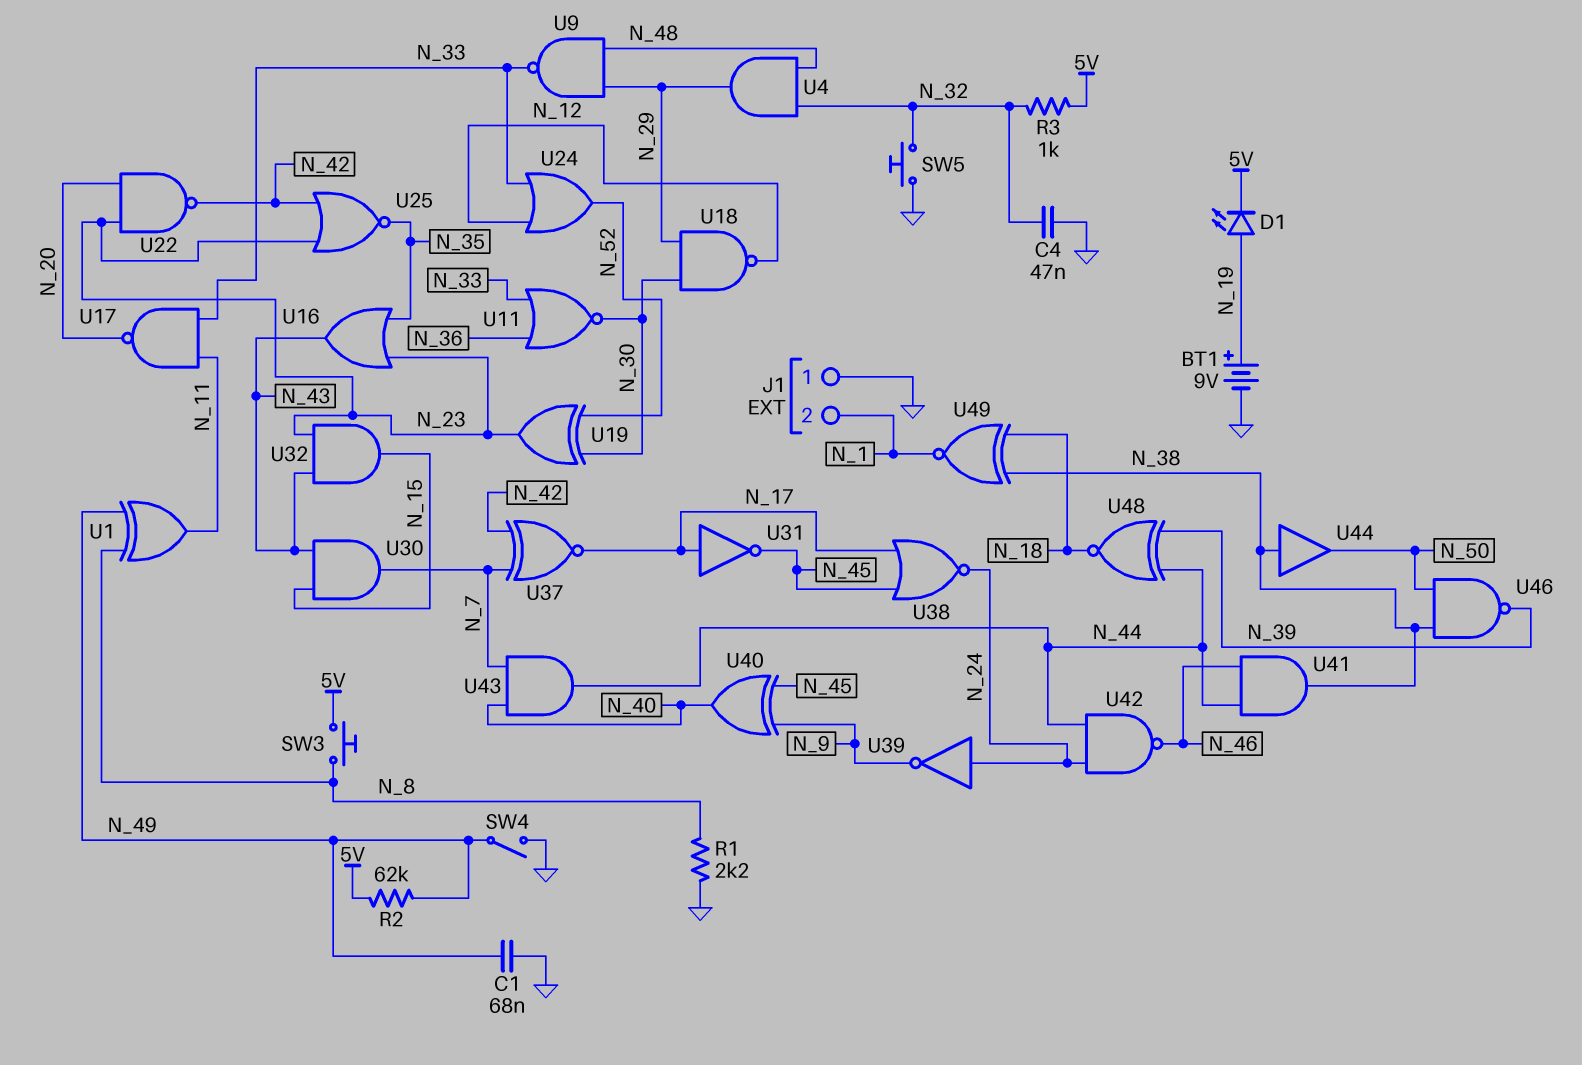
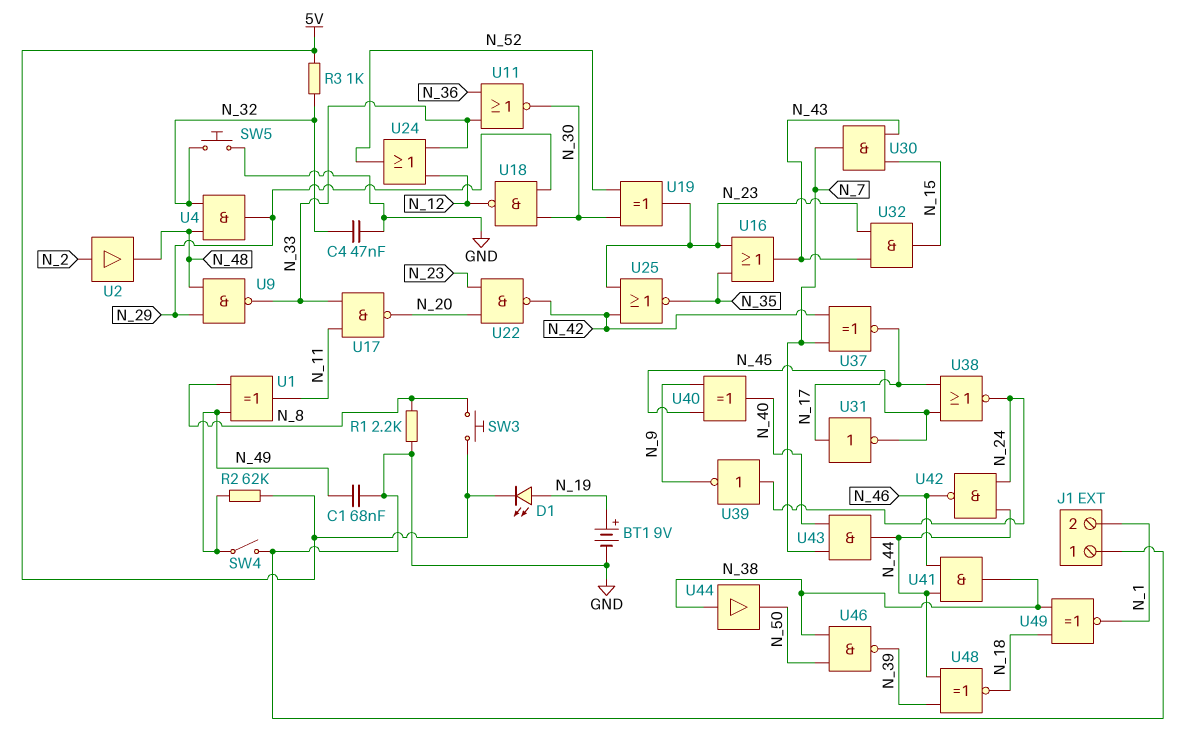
U2: none -> buffer (in N_2, out N_48)

